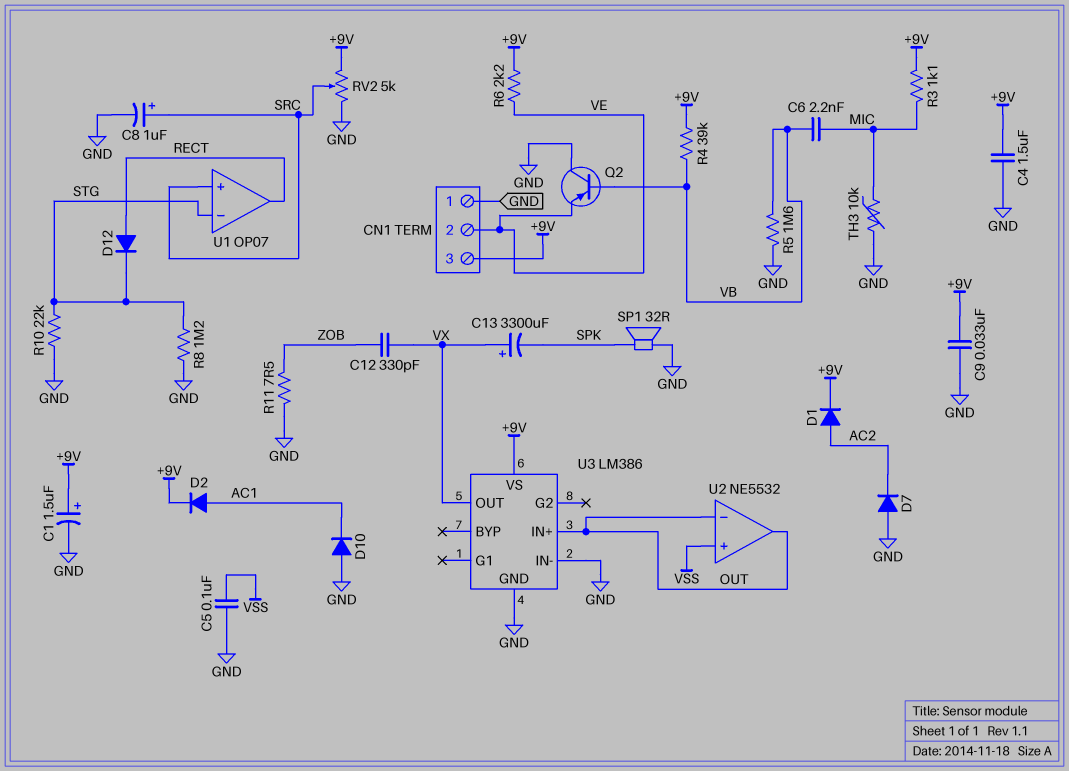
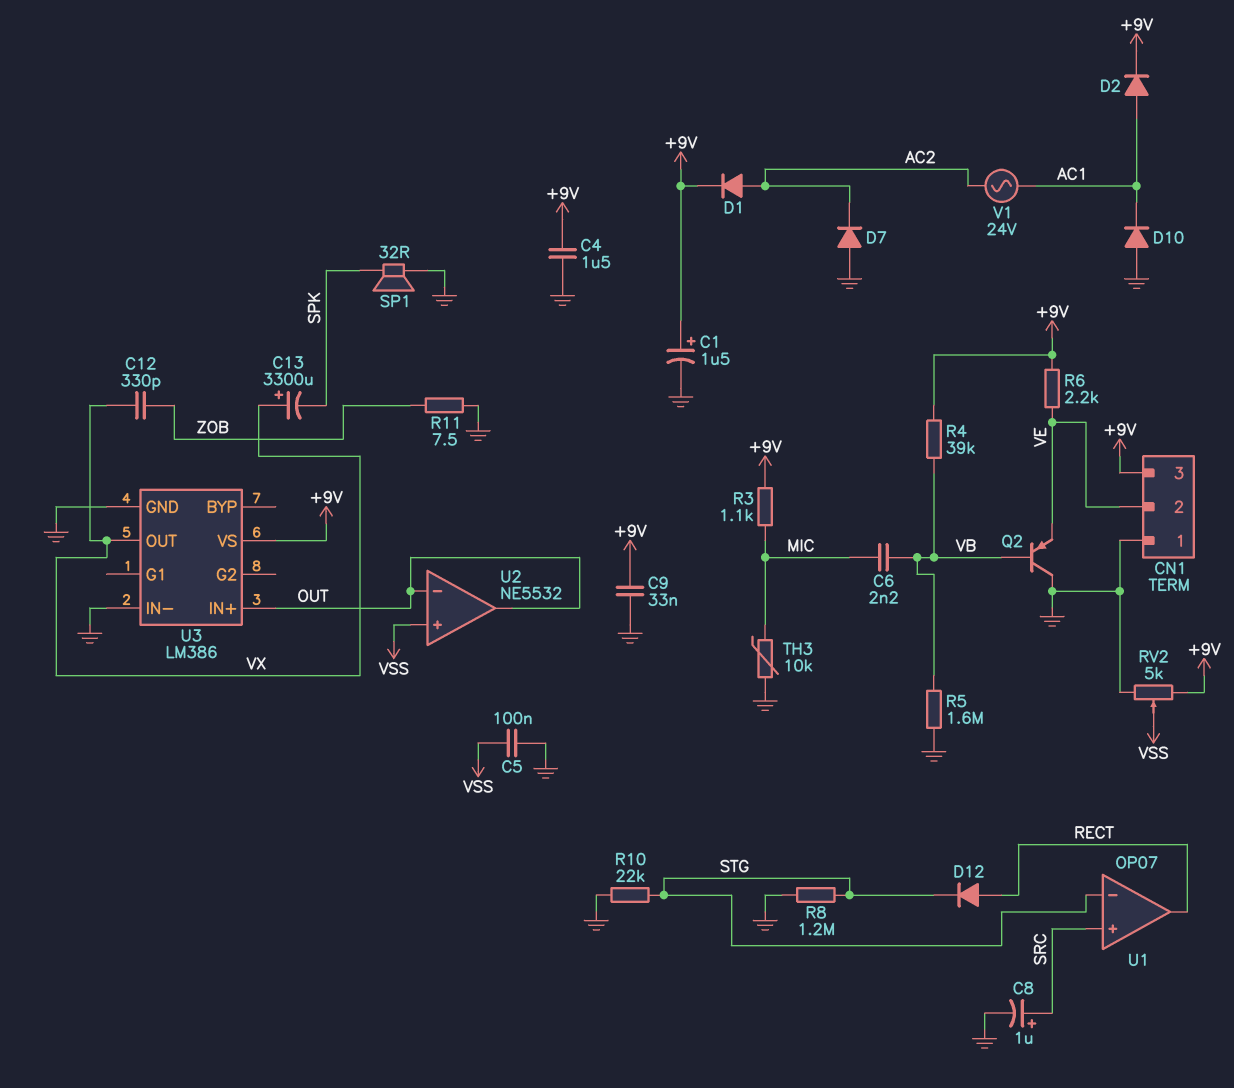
RV2: 5k (+9V, GND, wiper SRC) -> 5k (+9V, GND, wiper VSS)
V1: none -> AC 24V (AC1, AC2)

